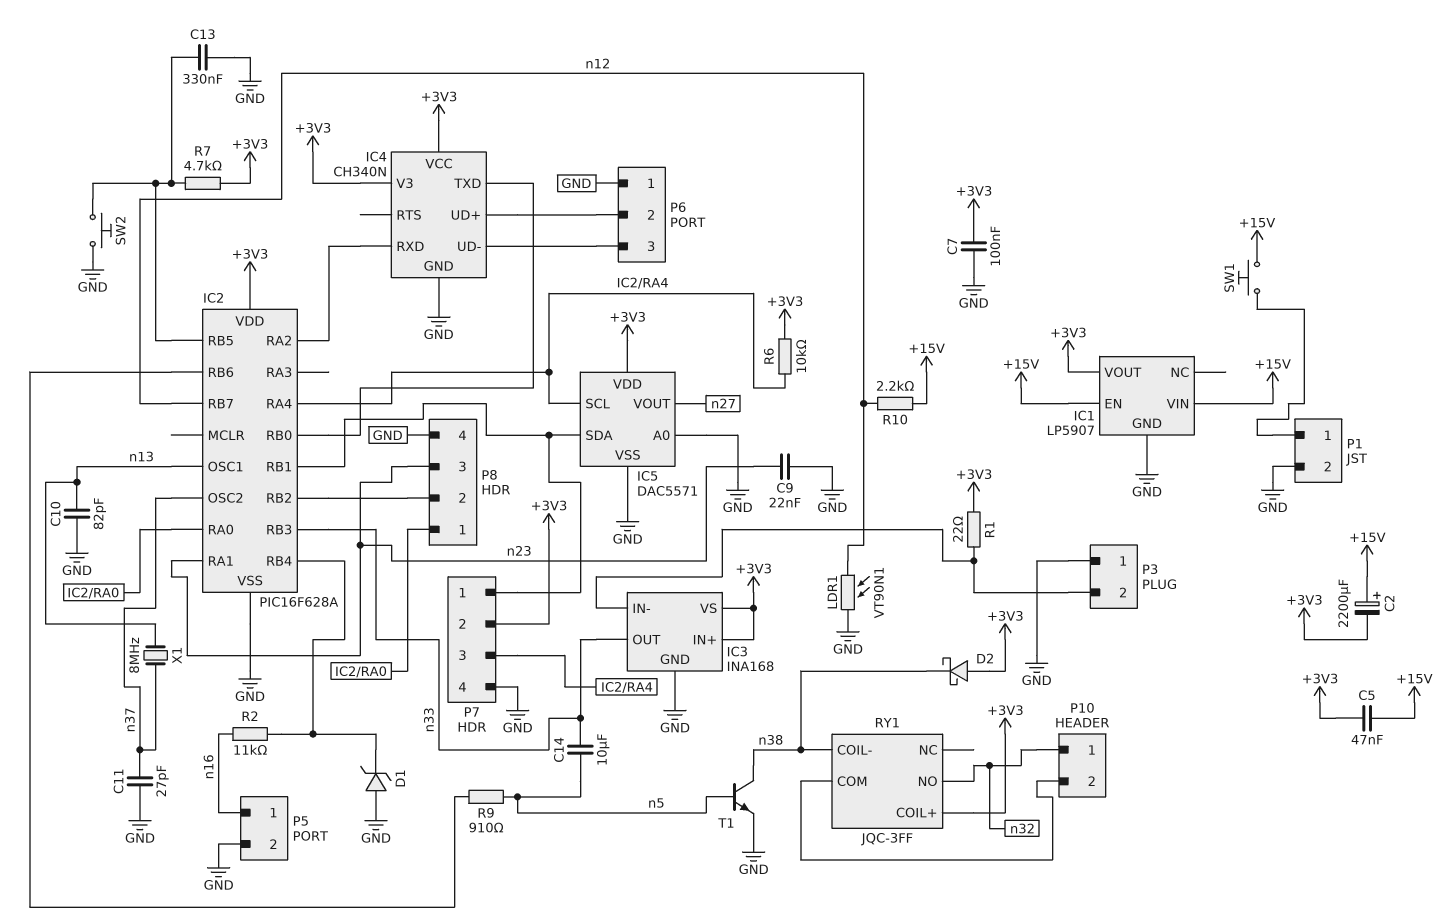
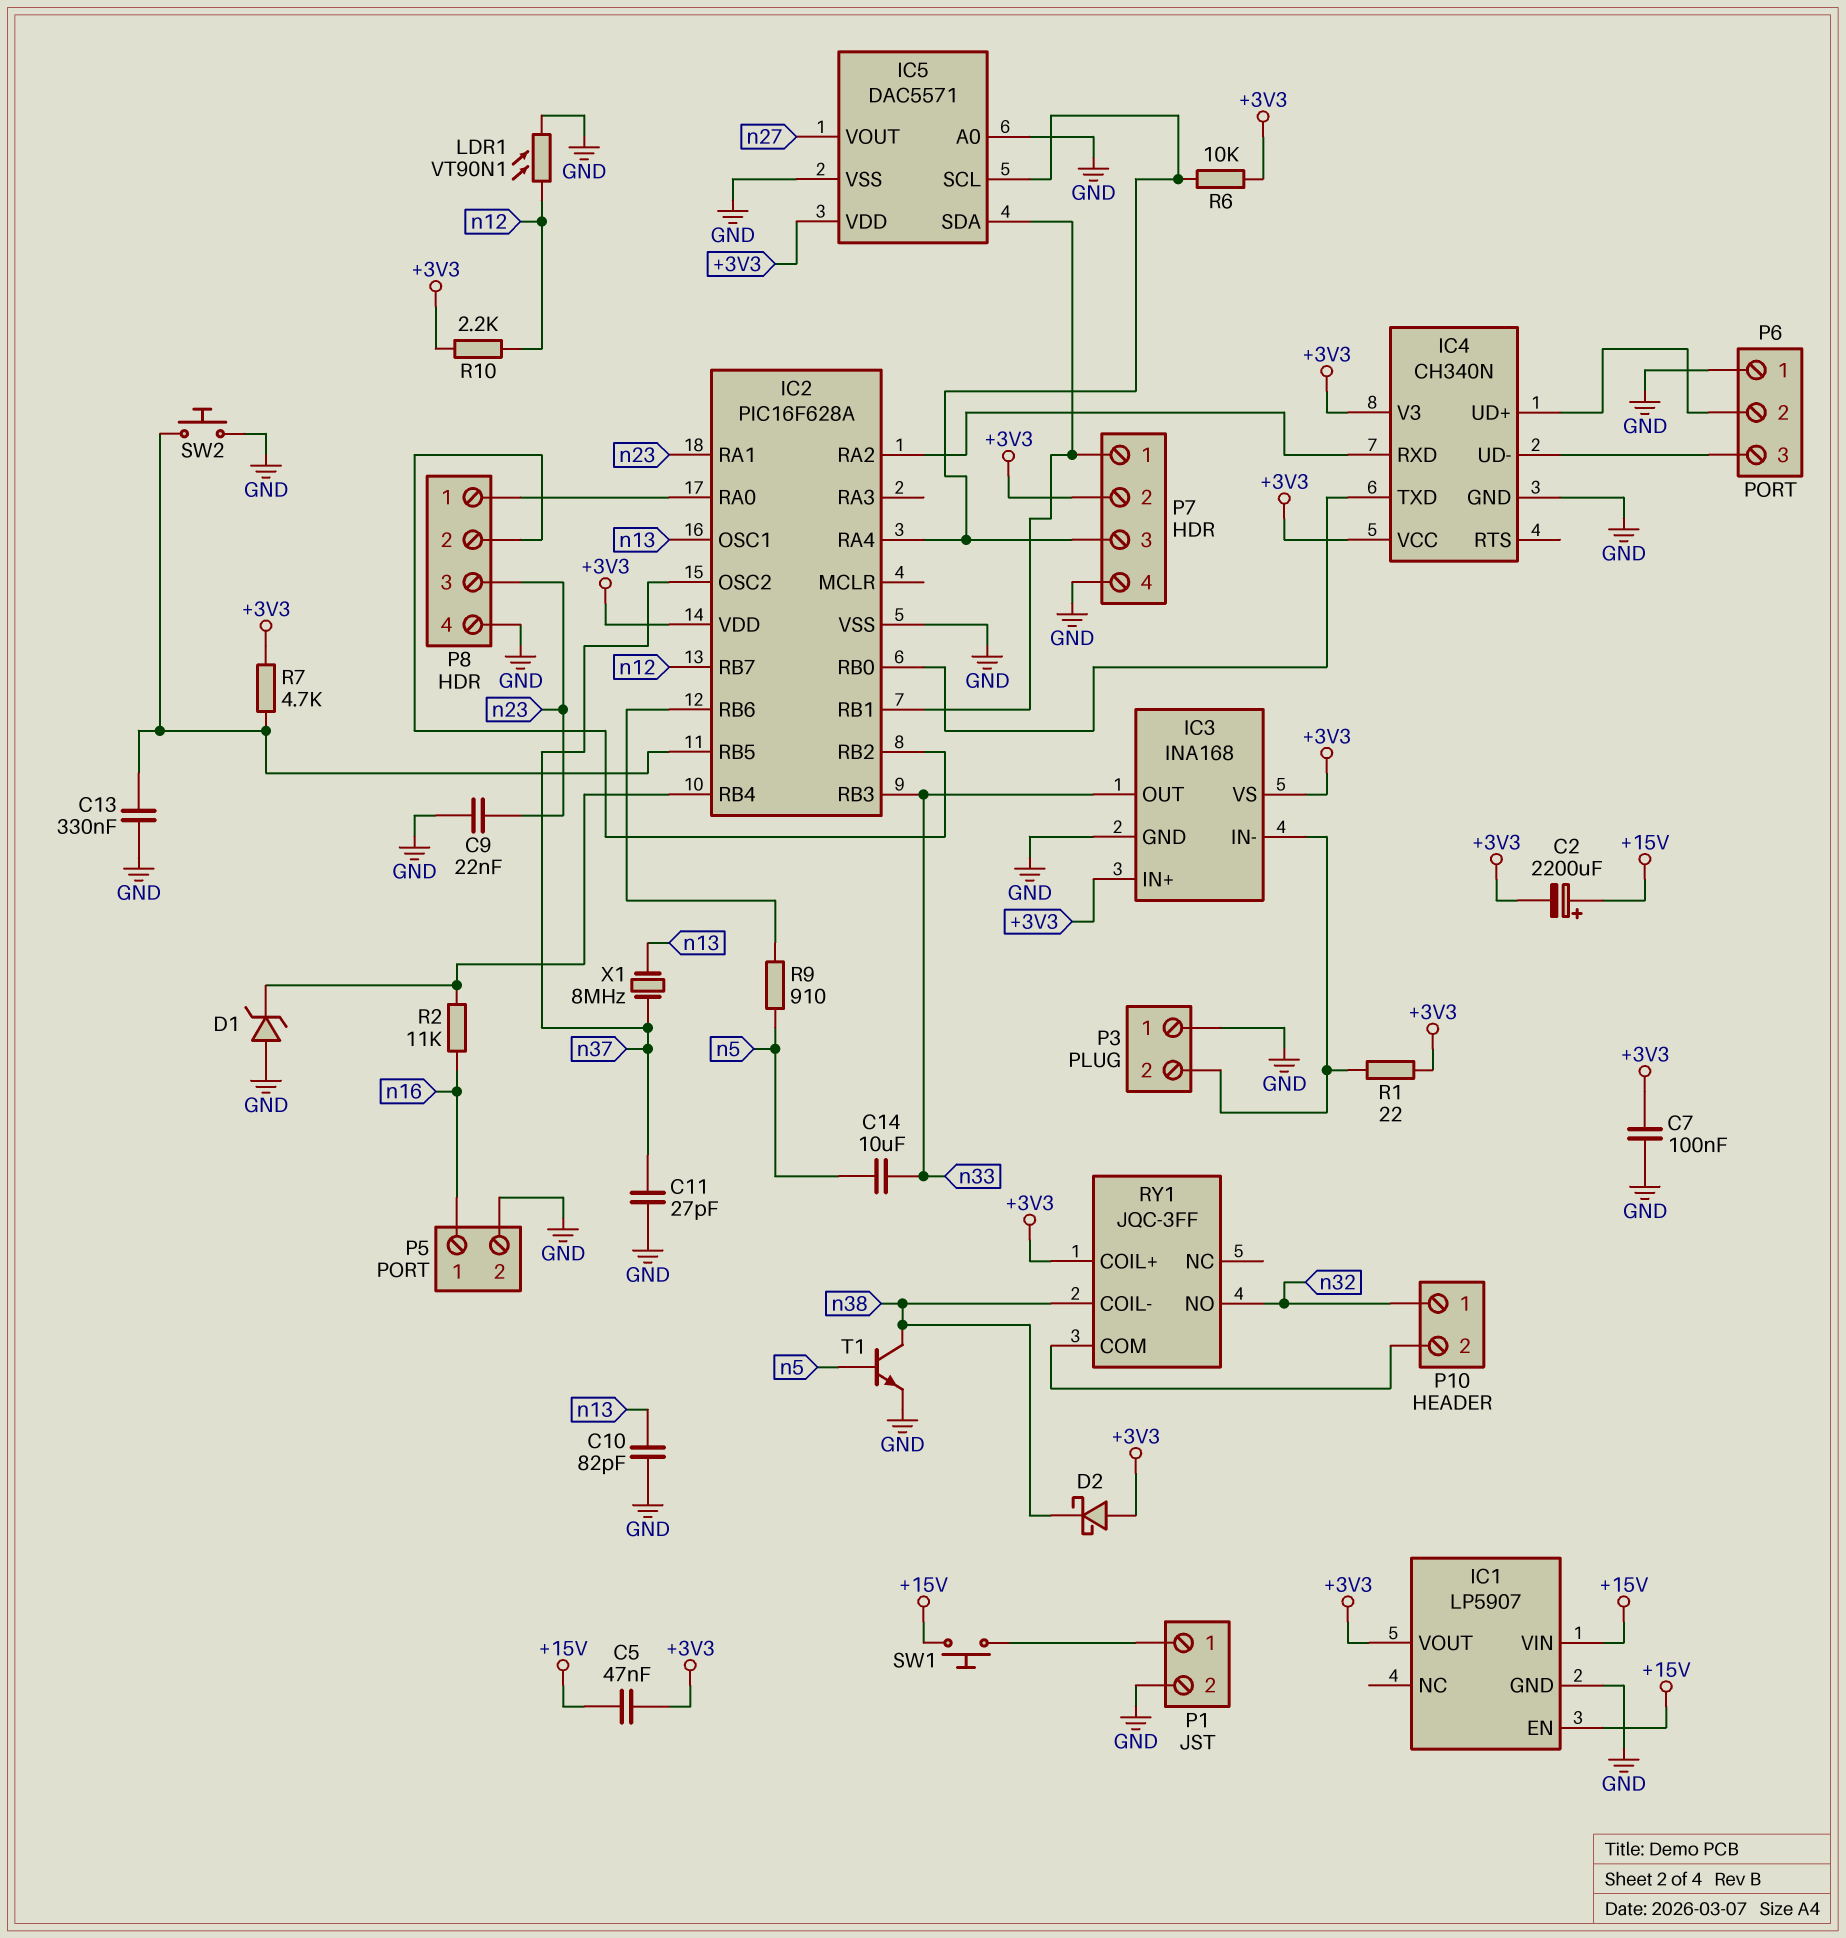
R10: 2.2k (+15V, n12) -> 2.2k (+3V3, n12)

